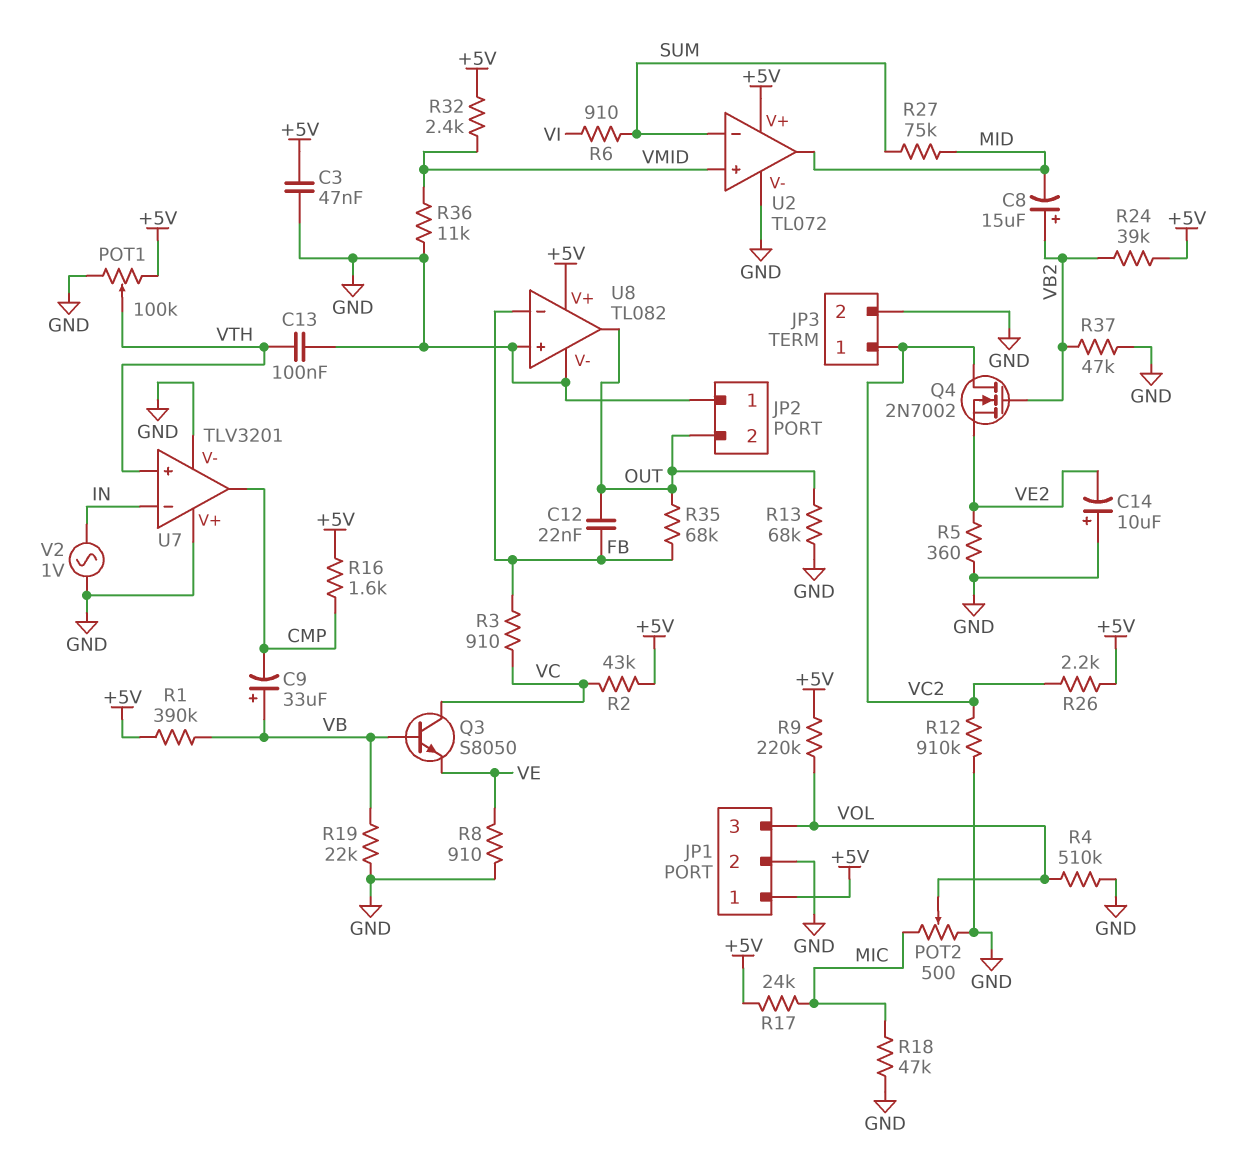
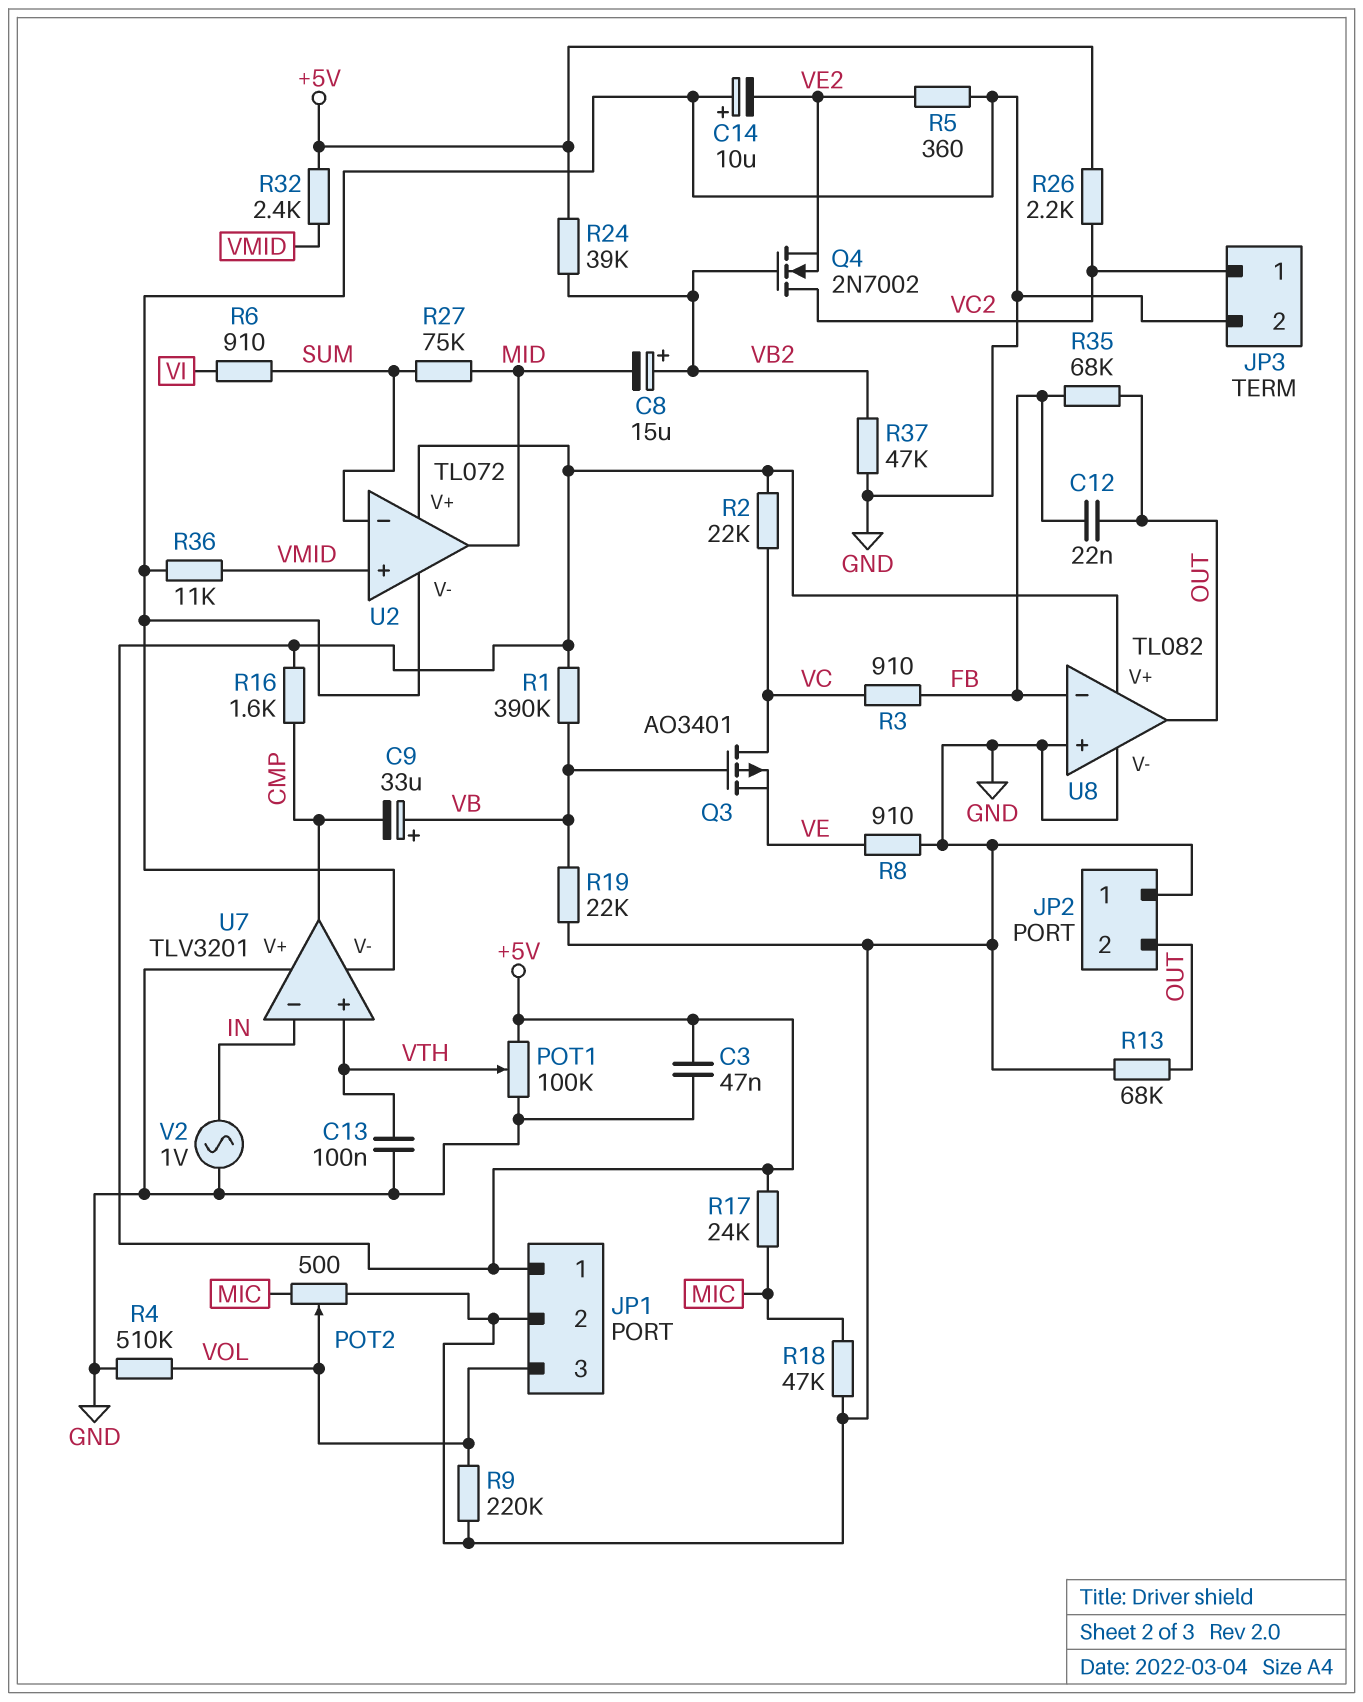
Q3: NPN S8050 (B VB, C VC, E VE) -> PMOS AO3401 (G VB, D VC, S VE)
R2: 43k (+5V, VC) -> 22k (+5V, VC)
R9: 220k (+5V, VOL) -> 220k (GND, VOL)
R12: 910k (GND, VC2) -> none

